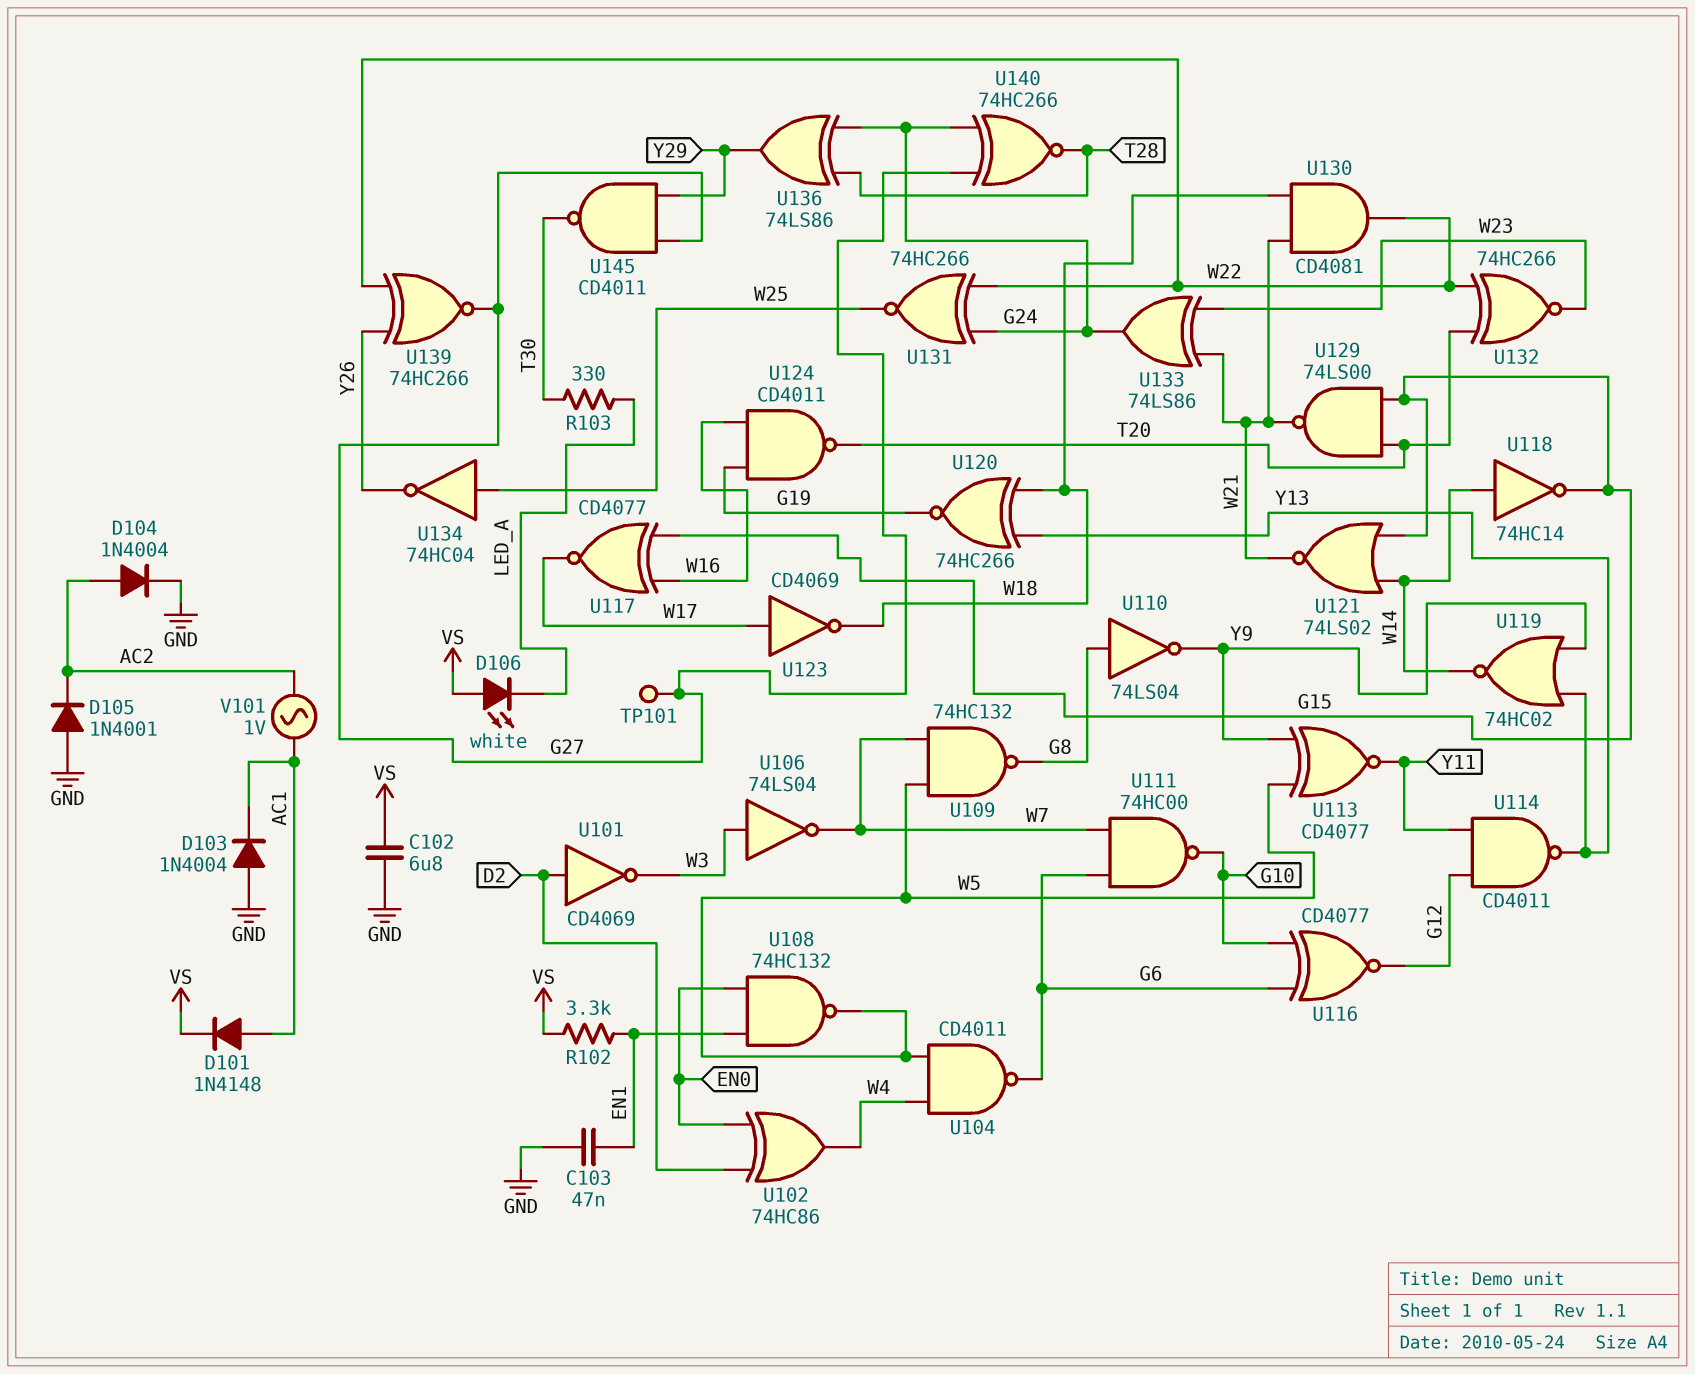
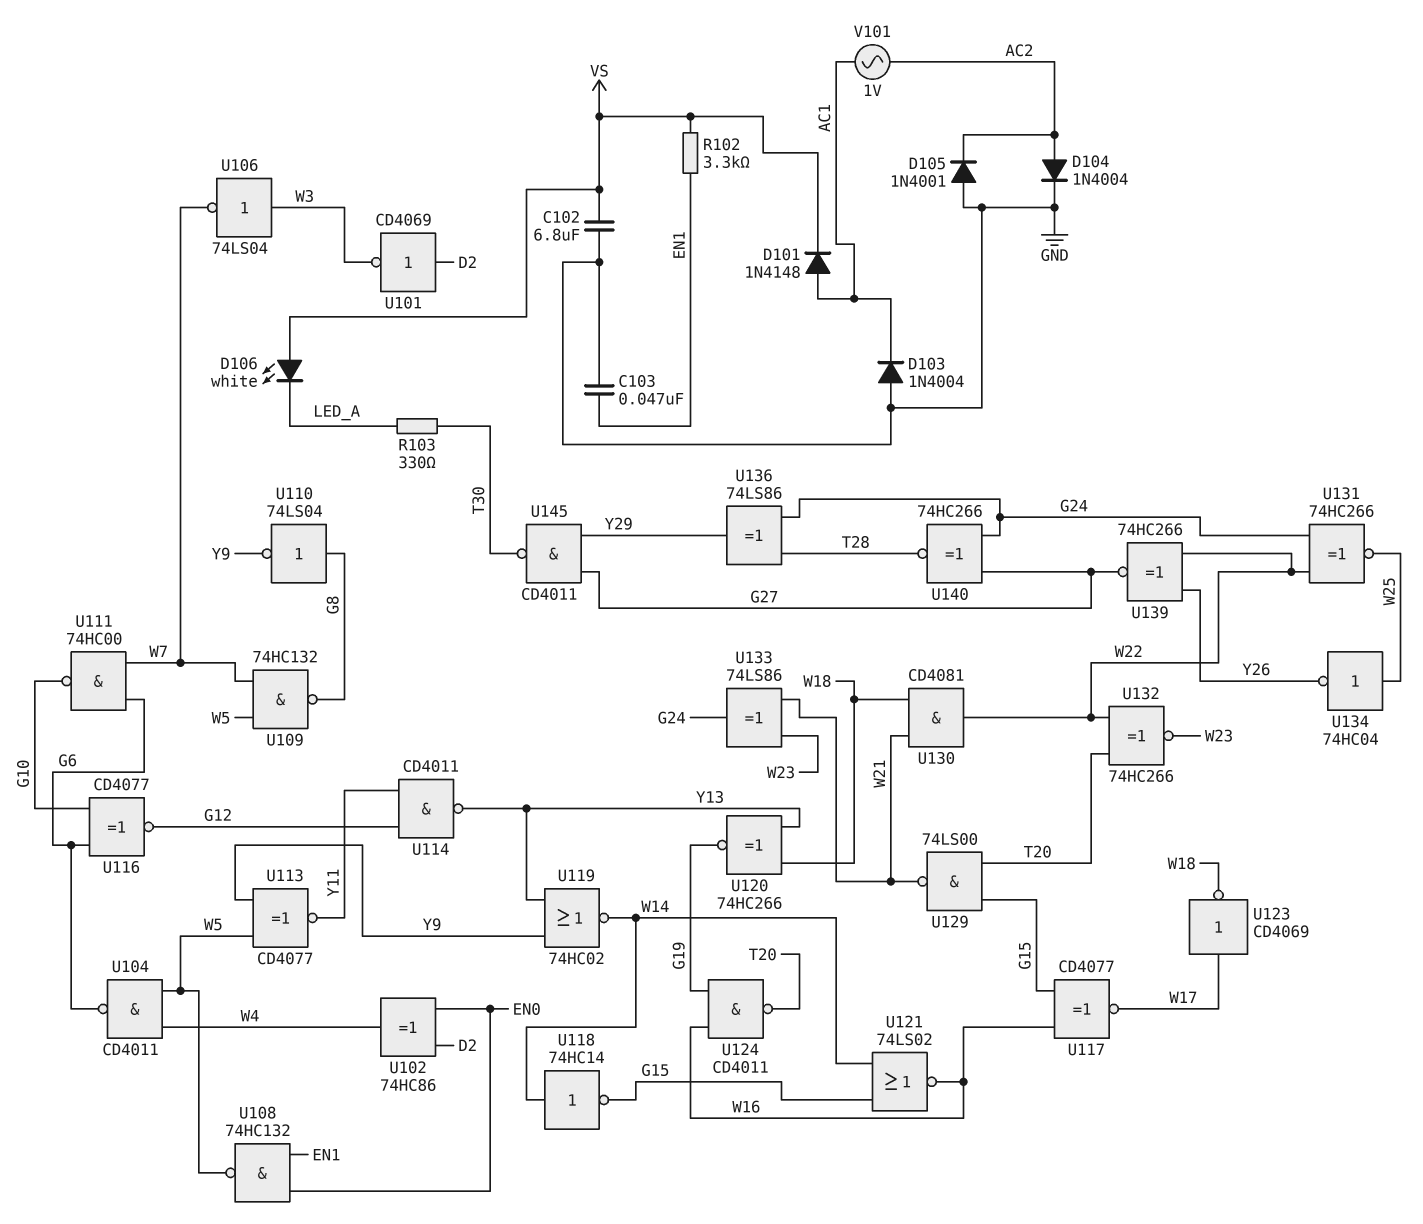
TP101: test point (G27) -> none
U121: NOR 74LS02 (in G15, in W14, out W21) -> NOR 74LS02 (in G15, in W14, out W16)

